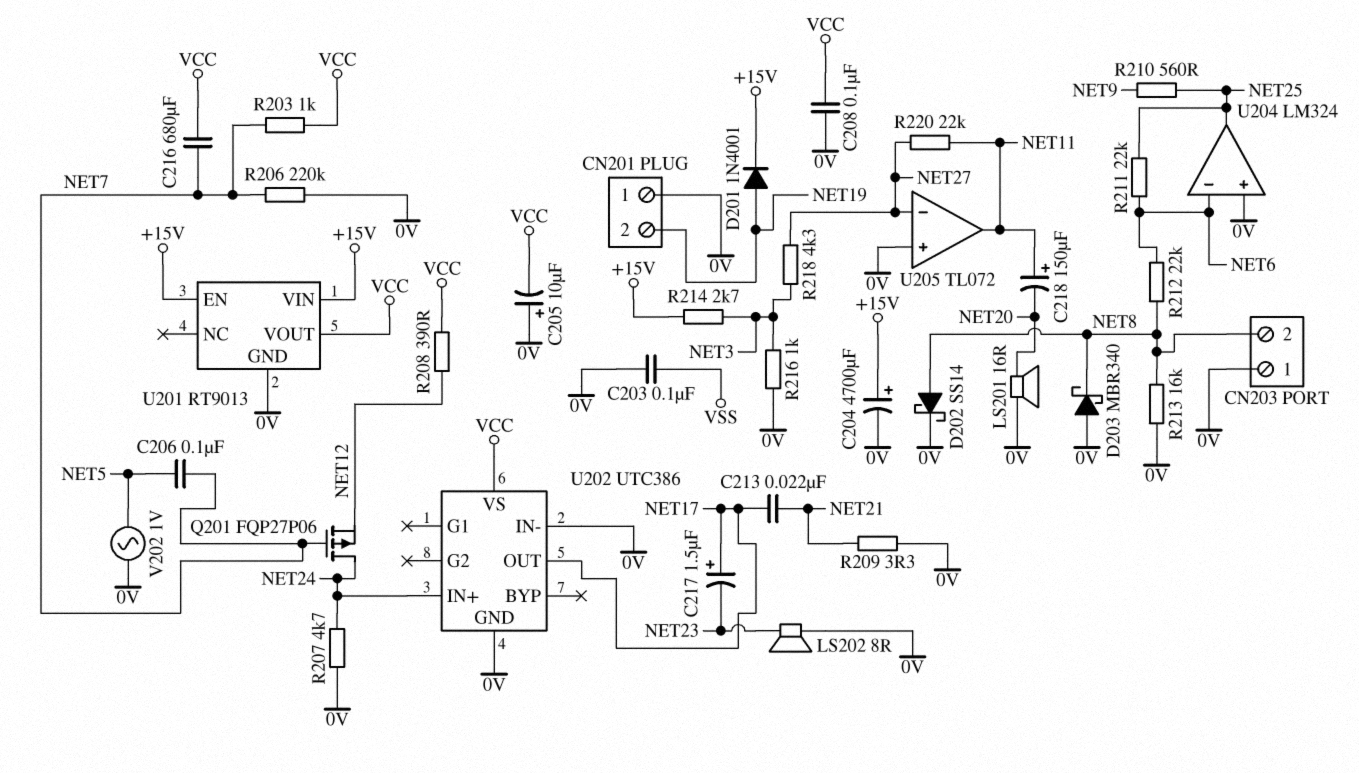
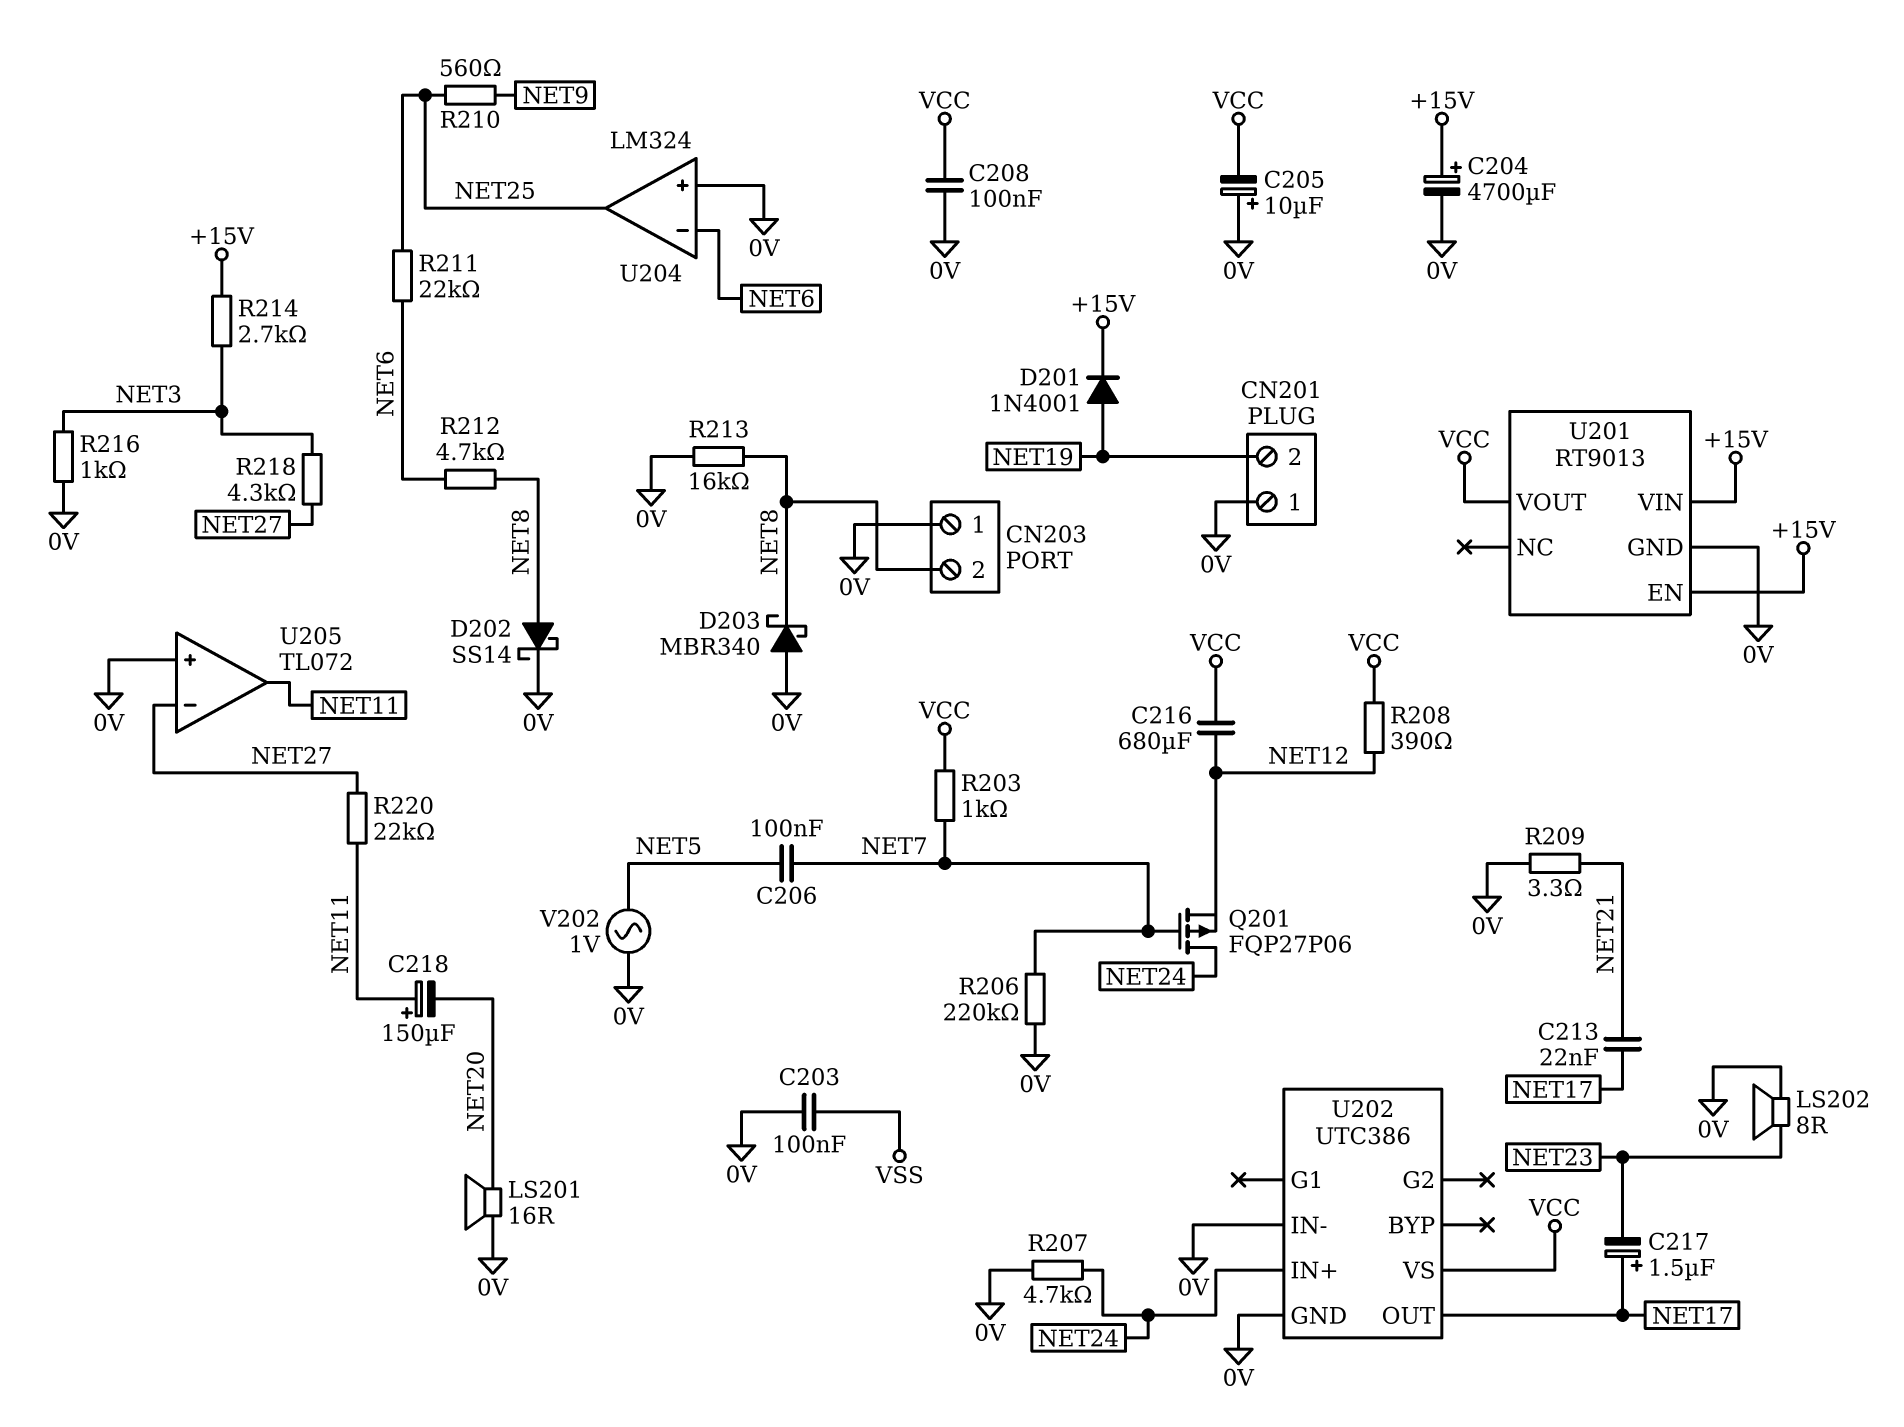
C216: 680uF (NET7, VCC) -> 680uF (NET12, VCC)
R212: 22k (NET6, NET8) -> 4.7k (NET6, NET8)

